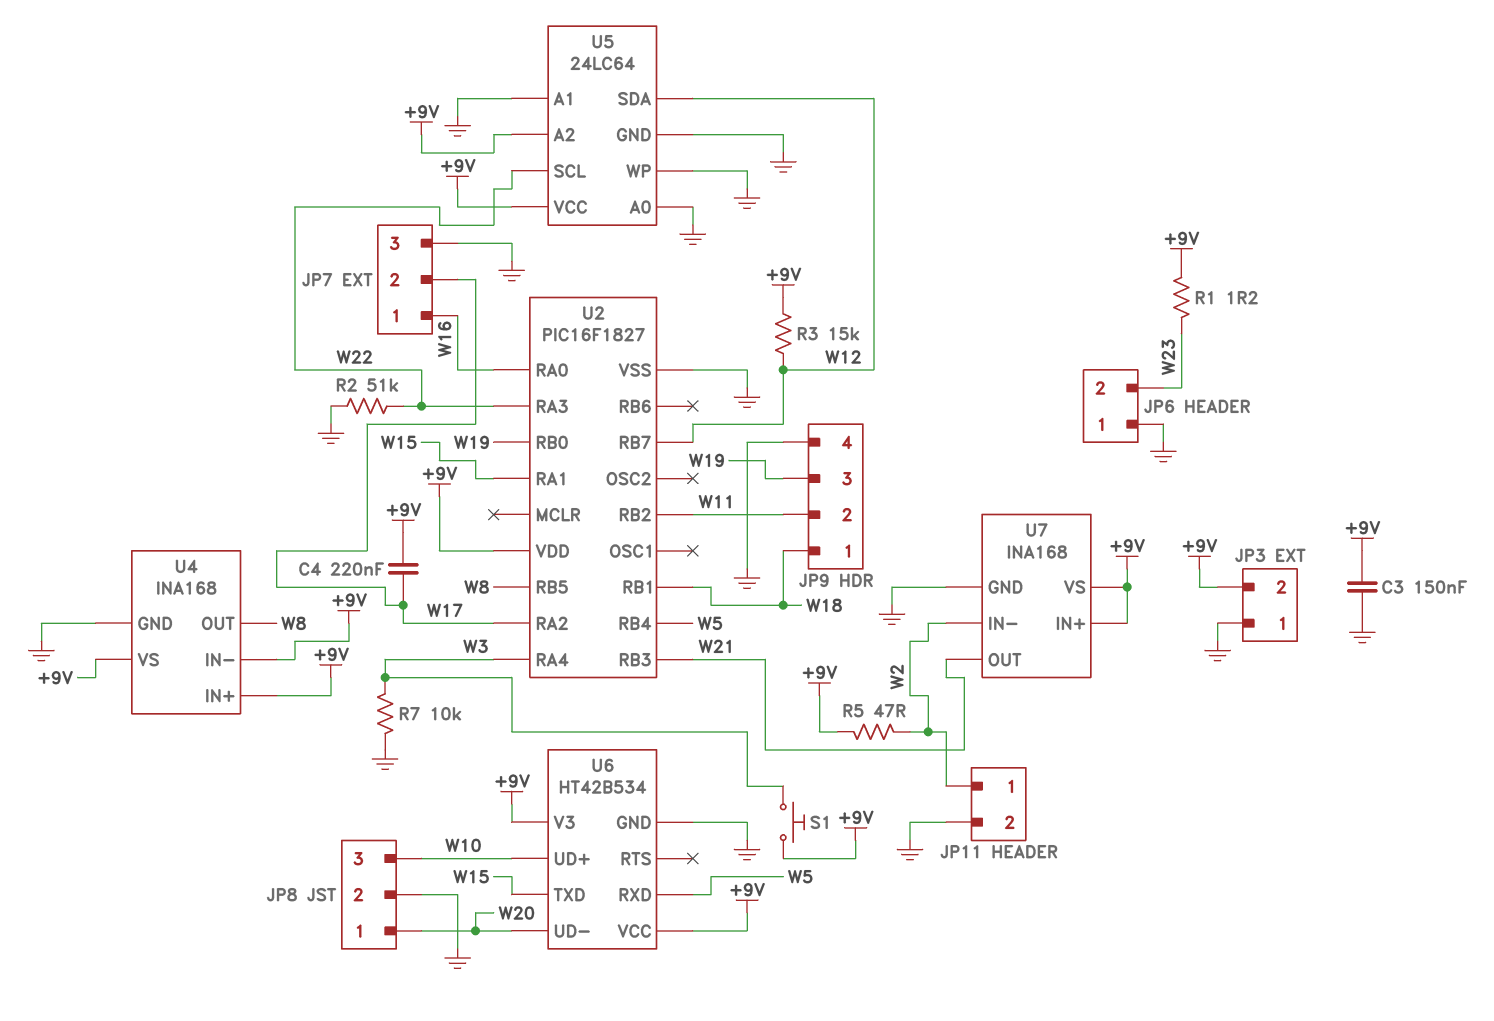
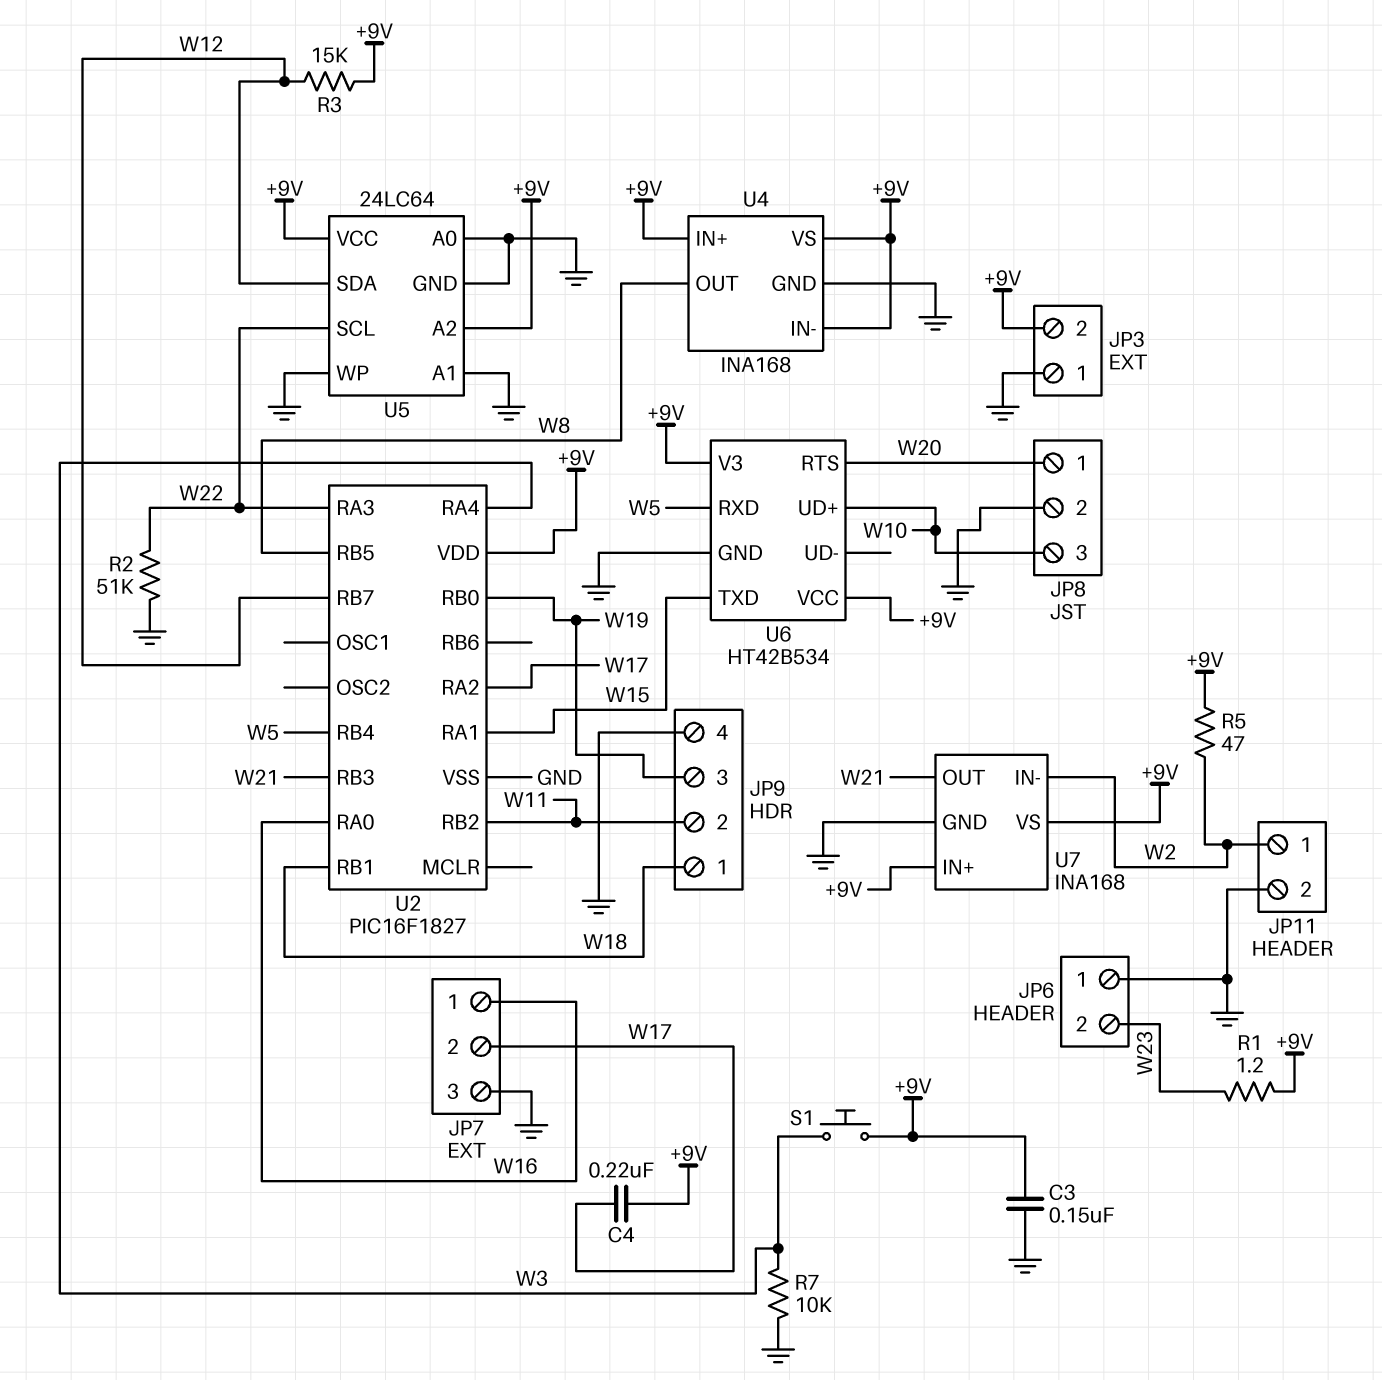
U6 pin RTS: none -> W20
U6 pin UD-: W20 -> none

